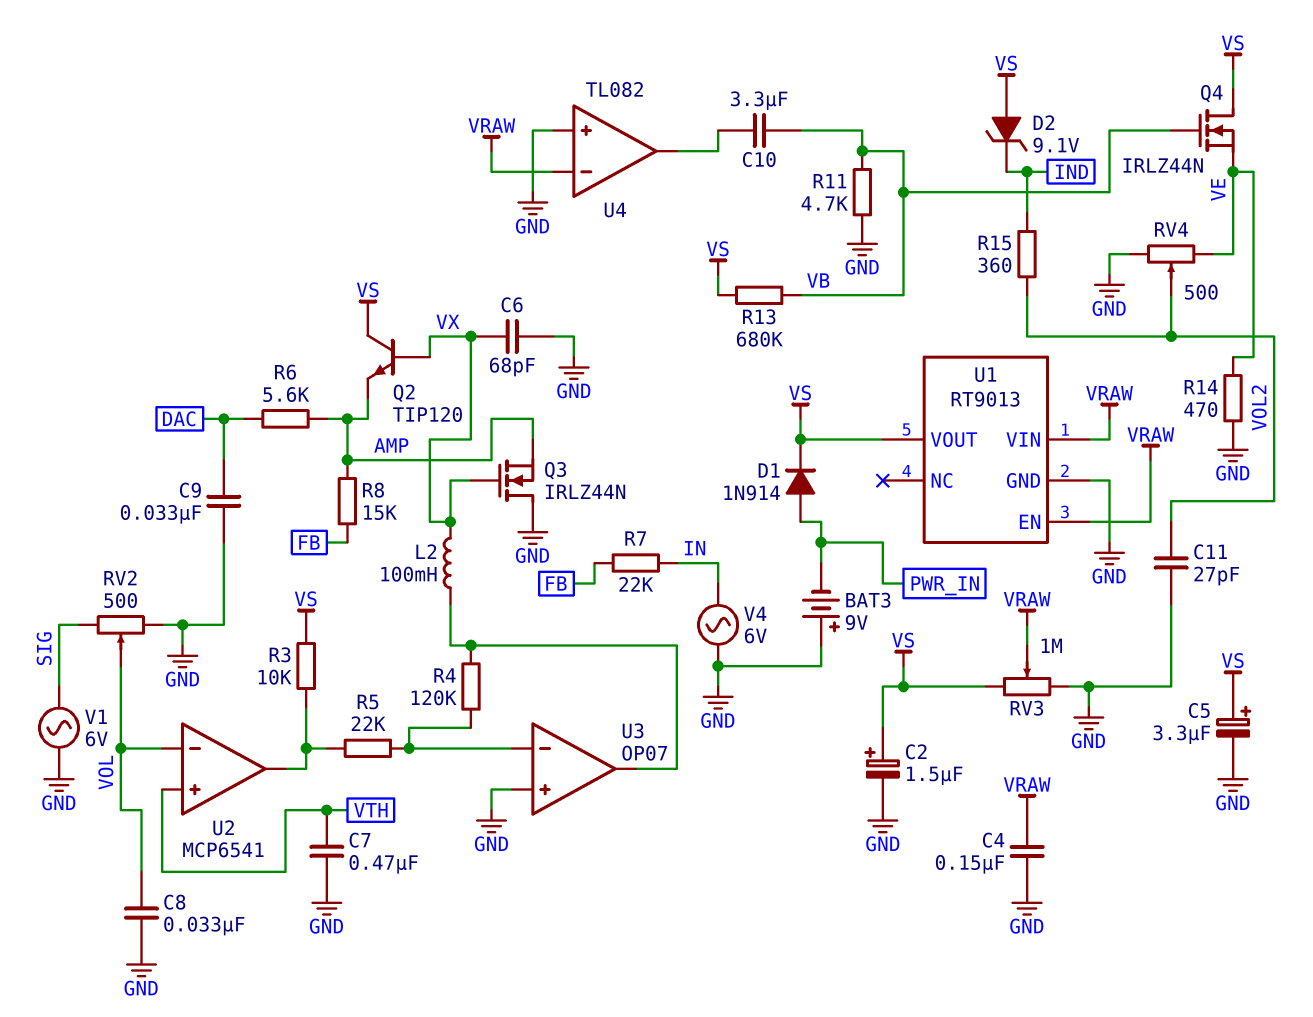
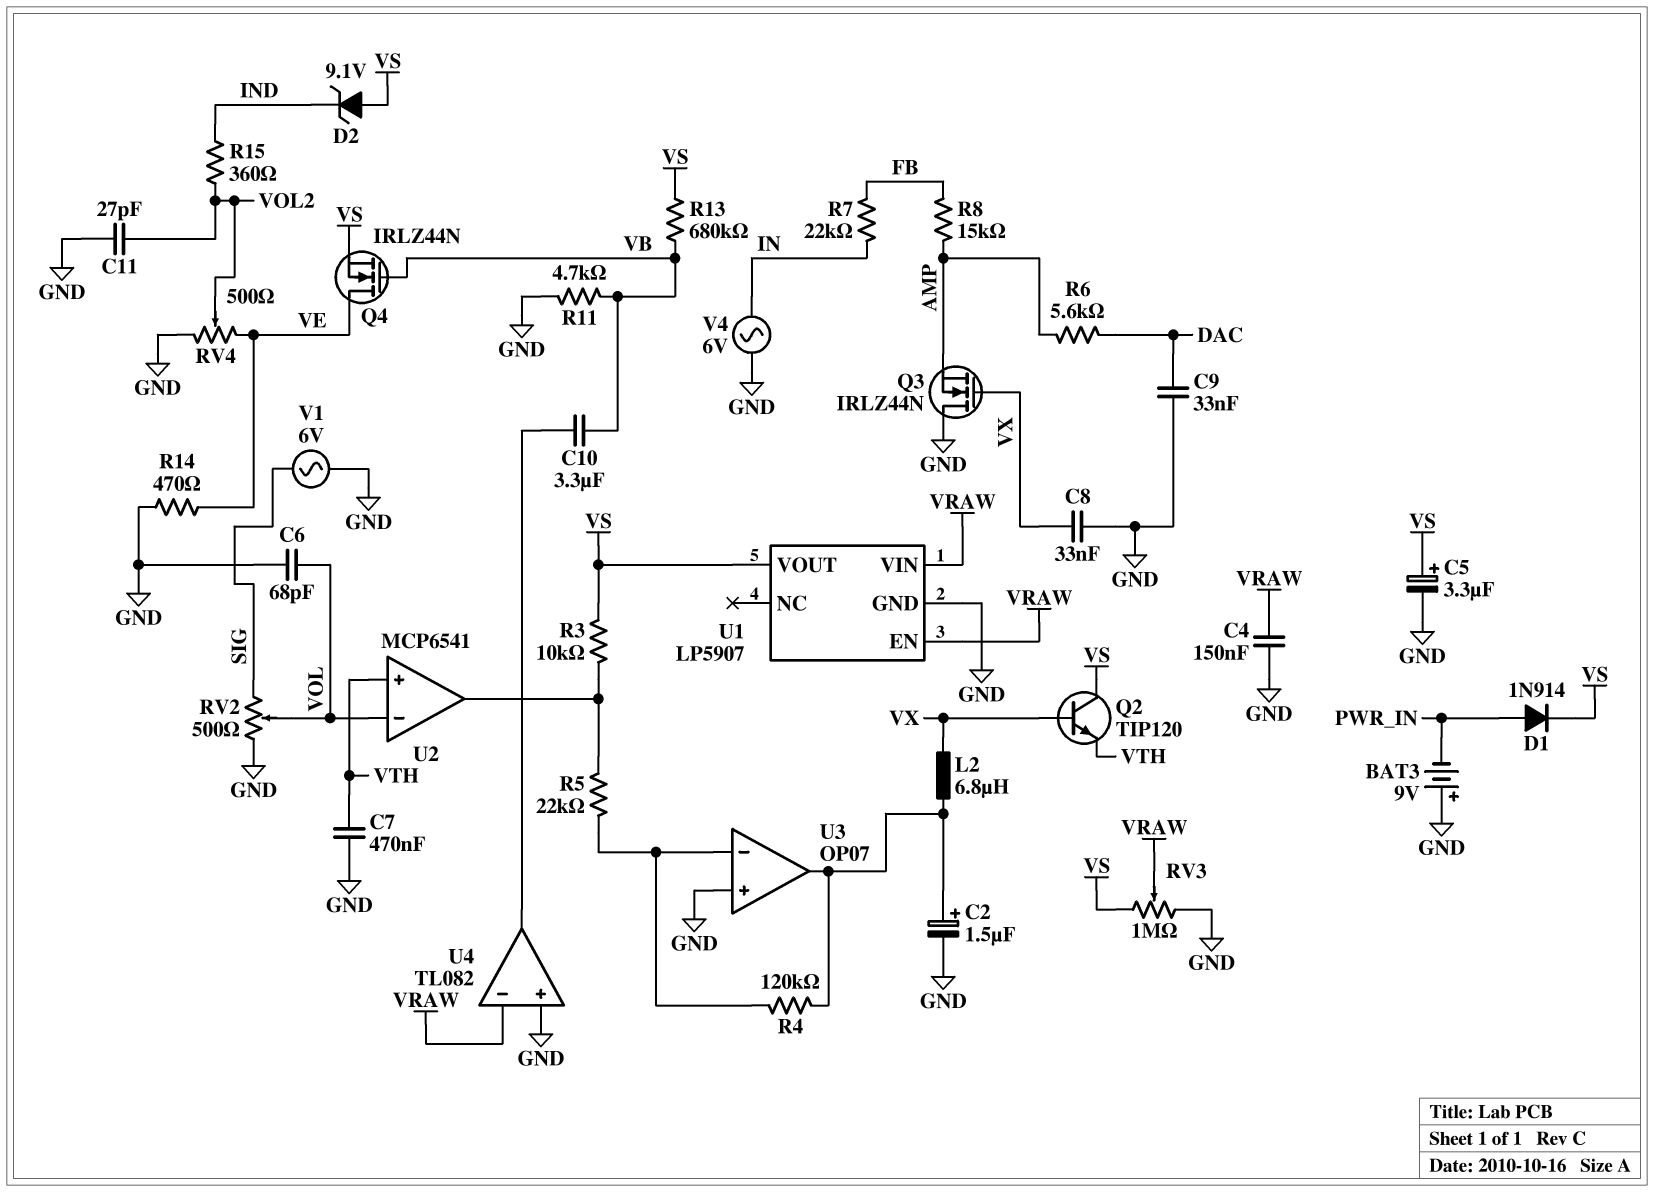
C2: 1.5uF (plus VS, minus GND) -> 1.5uF (plus U3/out, minus GND)
C6: 68pF (GND, VX) -> 68pF (GND, VOL)
C8: 33nF (GND, VOL) -> 33nF (GND, VX)
L2: 100mH (U3/out, VX) -> 6.8uH (U3/out, VX)
Q2: NPN TIP120 (B VX, C VS, E AMP) -> NPN TIP120 (B VX, C VS, E VTH)
Q4: NMOS IRLZ44N (G VB, D VS, S VE) -> NMOS IRLZ44N (G VB, D VE, S VS)
U1: RT9013 -> LP5907

